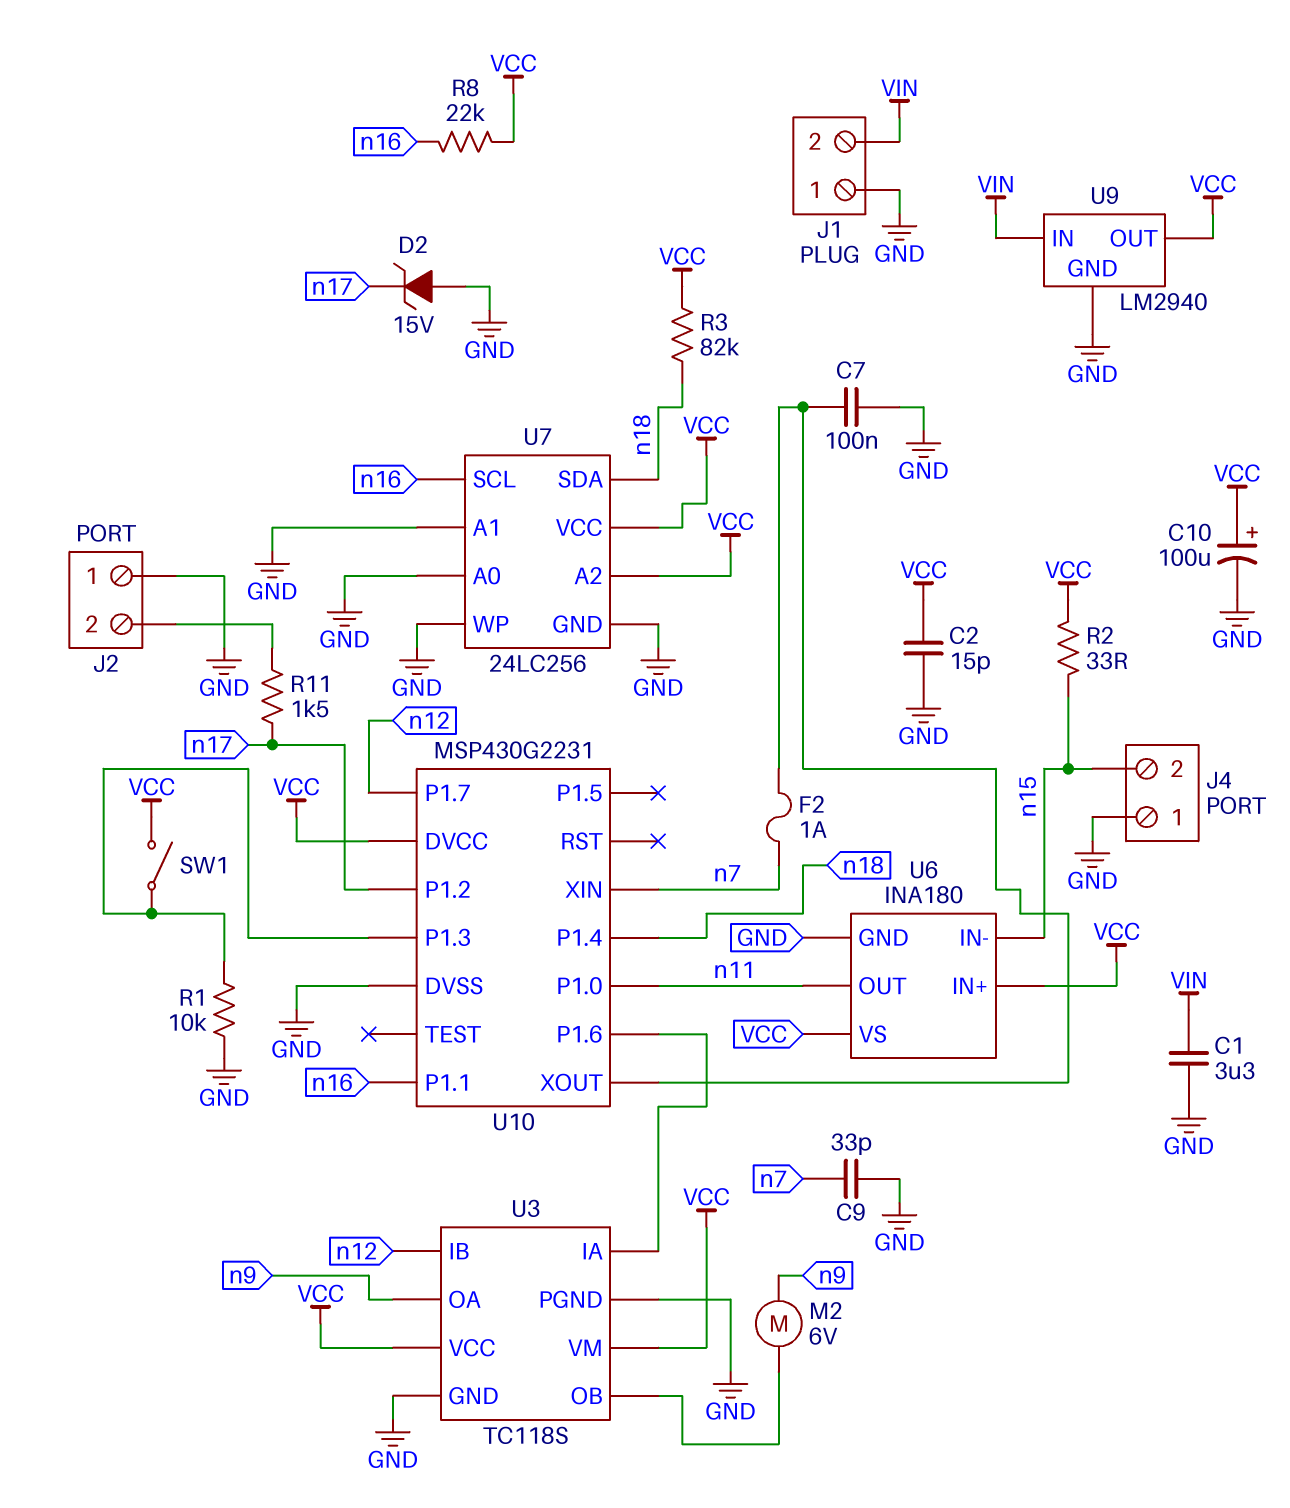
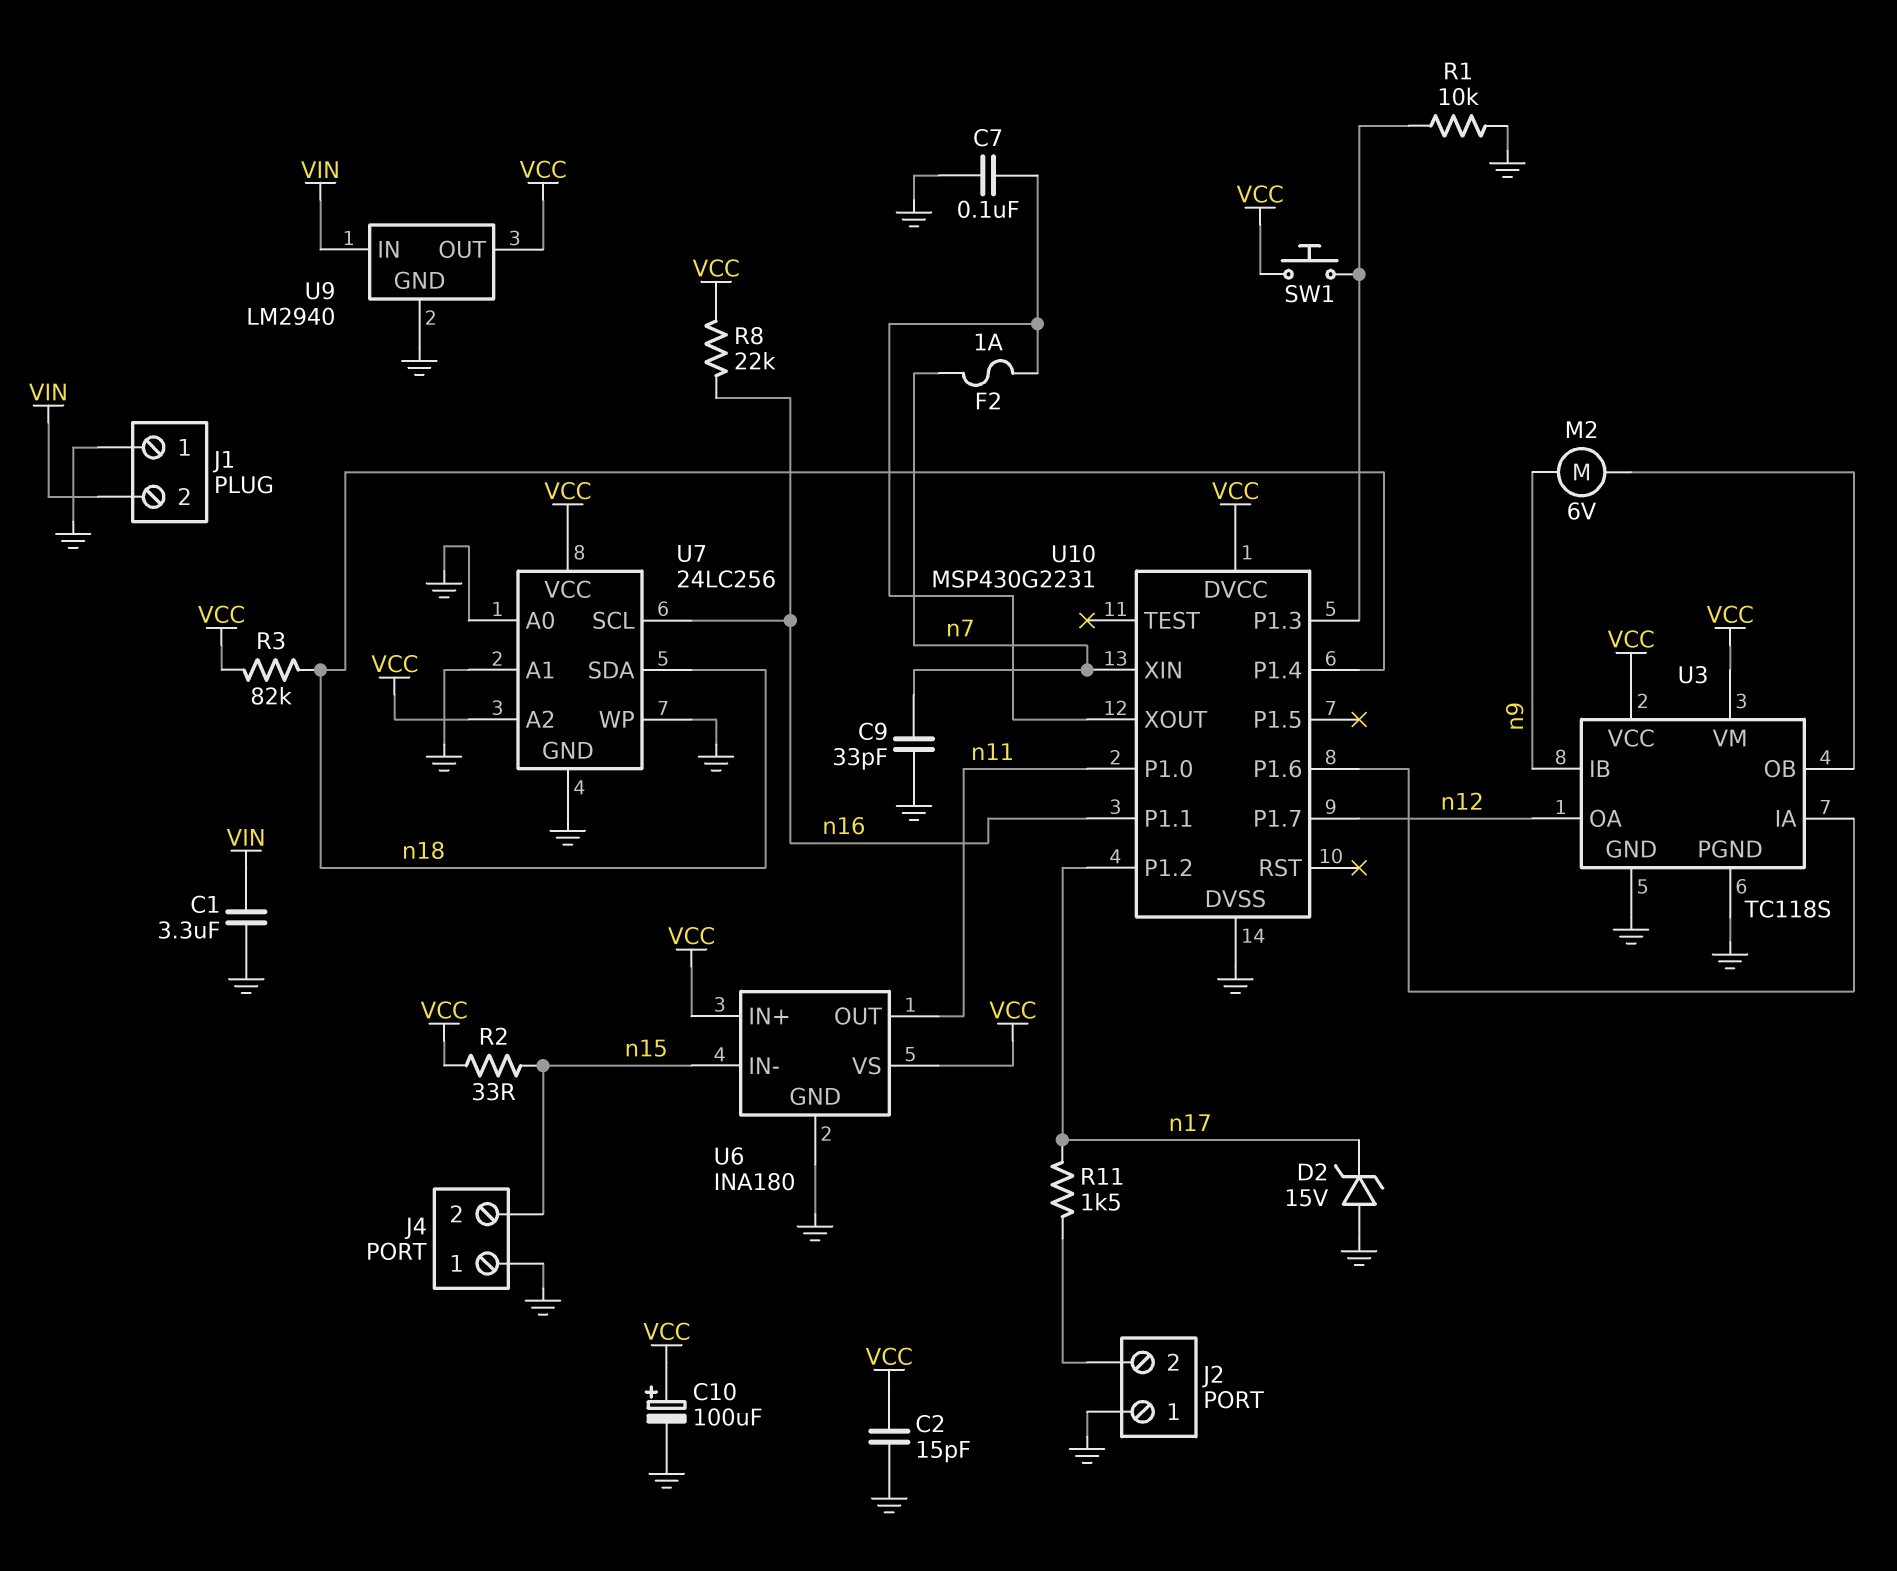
SW1: switch (U10/P1.3, VCC) -> button (U10/P1.3, VCC)
U3 pin IB: n12 -> n9
U3 pin OA: n9 -> n12

